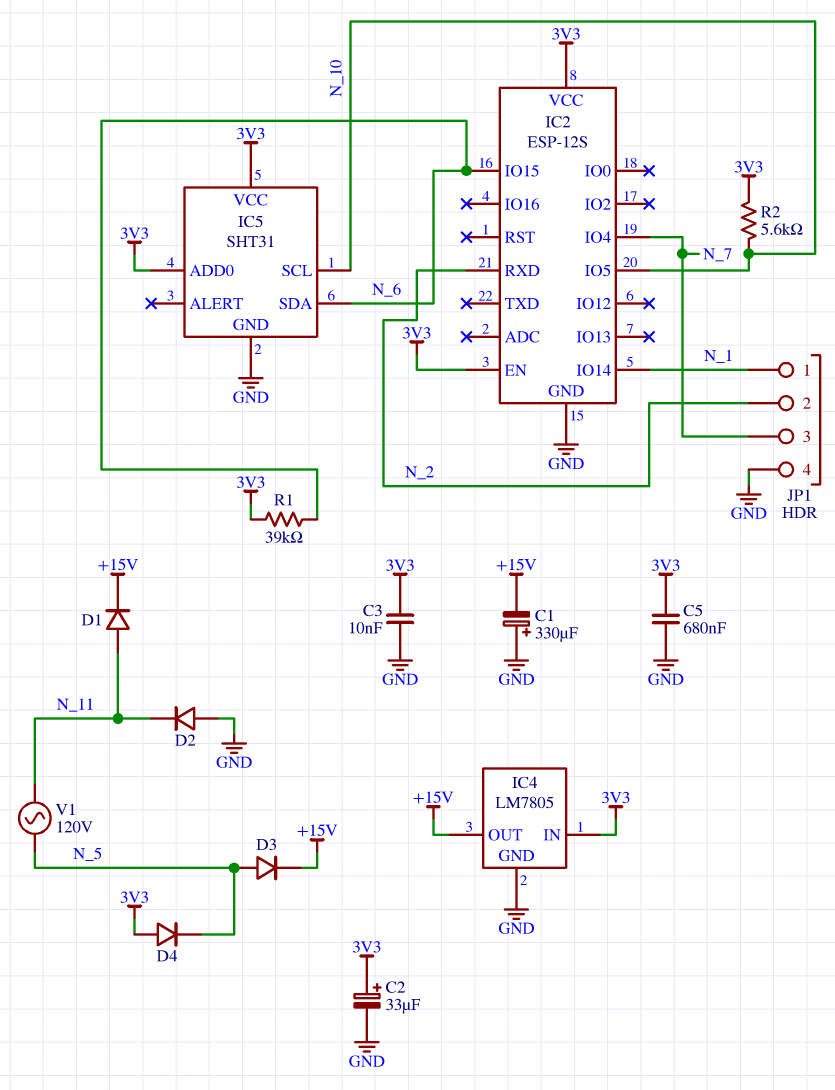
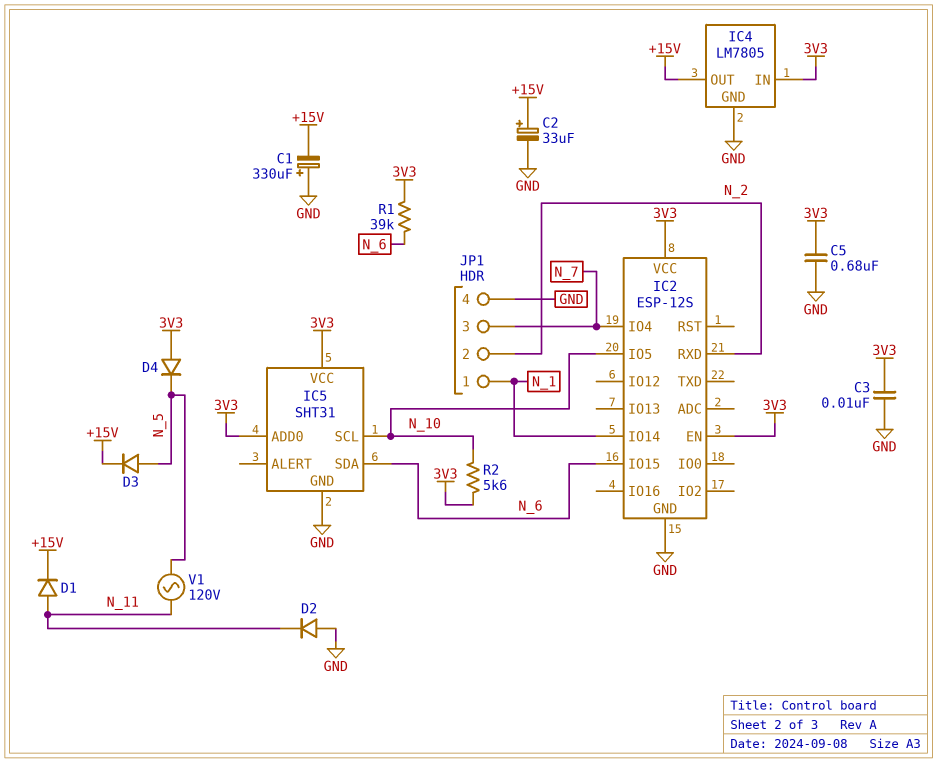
C2: 33uF (plus 3V3, minus GND) -> 33uF (plus +15V, minus GND)

